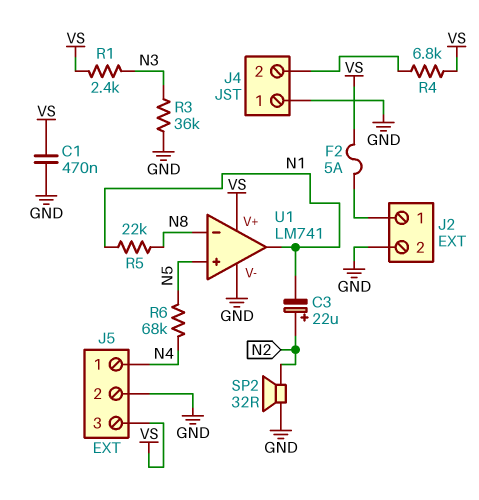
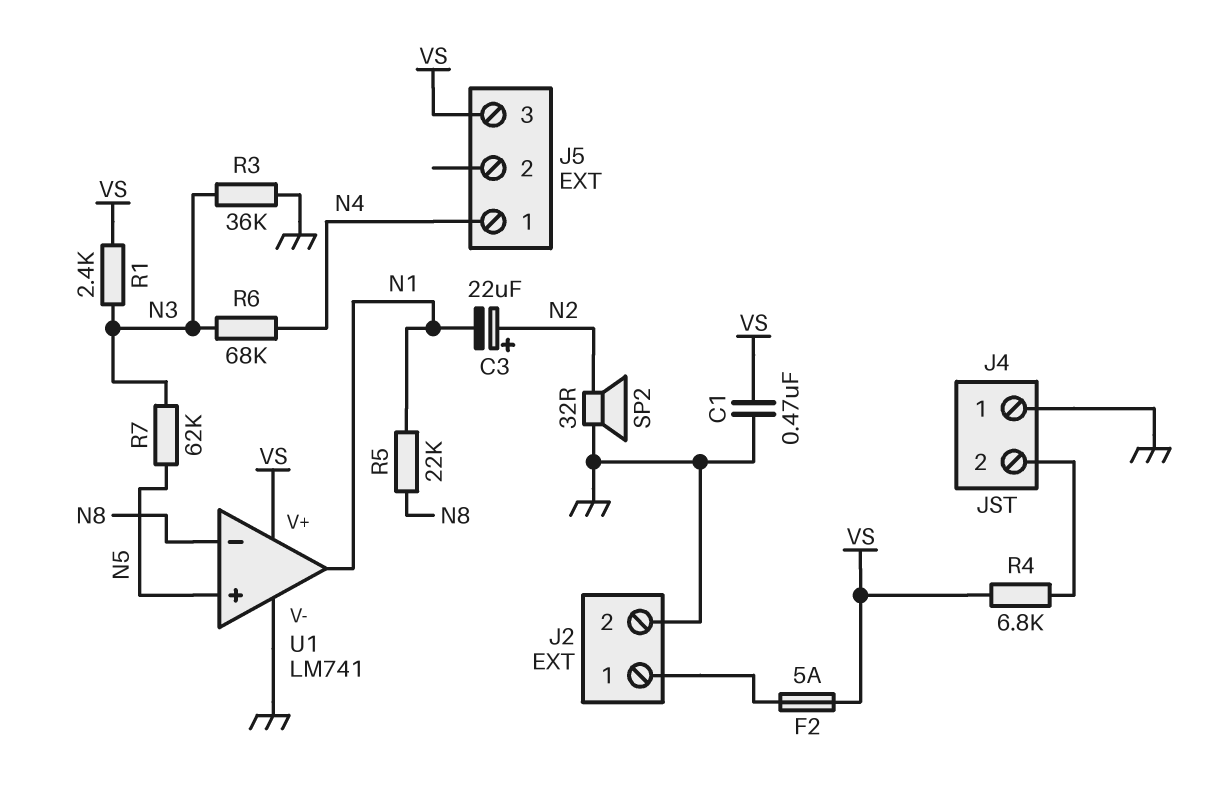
J5 pin 2: GND -> none
R6: 68k (N4, N5) -> 68k (N3, N4)
R7: none -> 62k (N3, N5)

